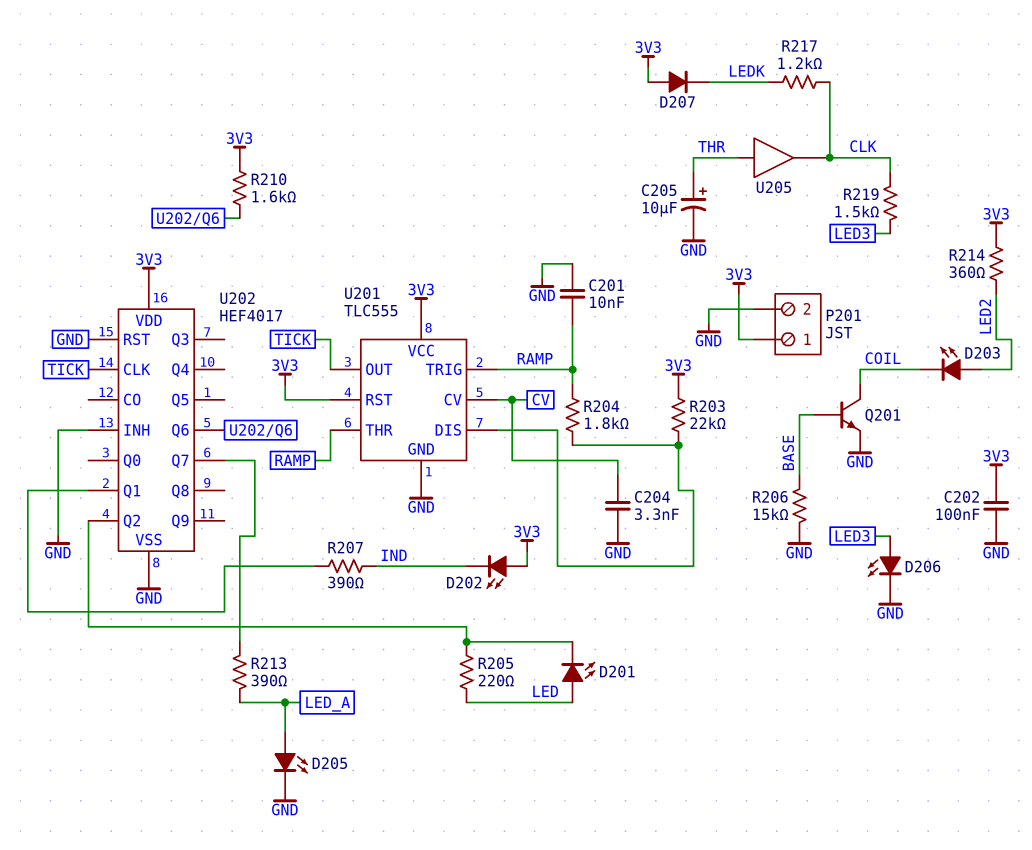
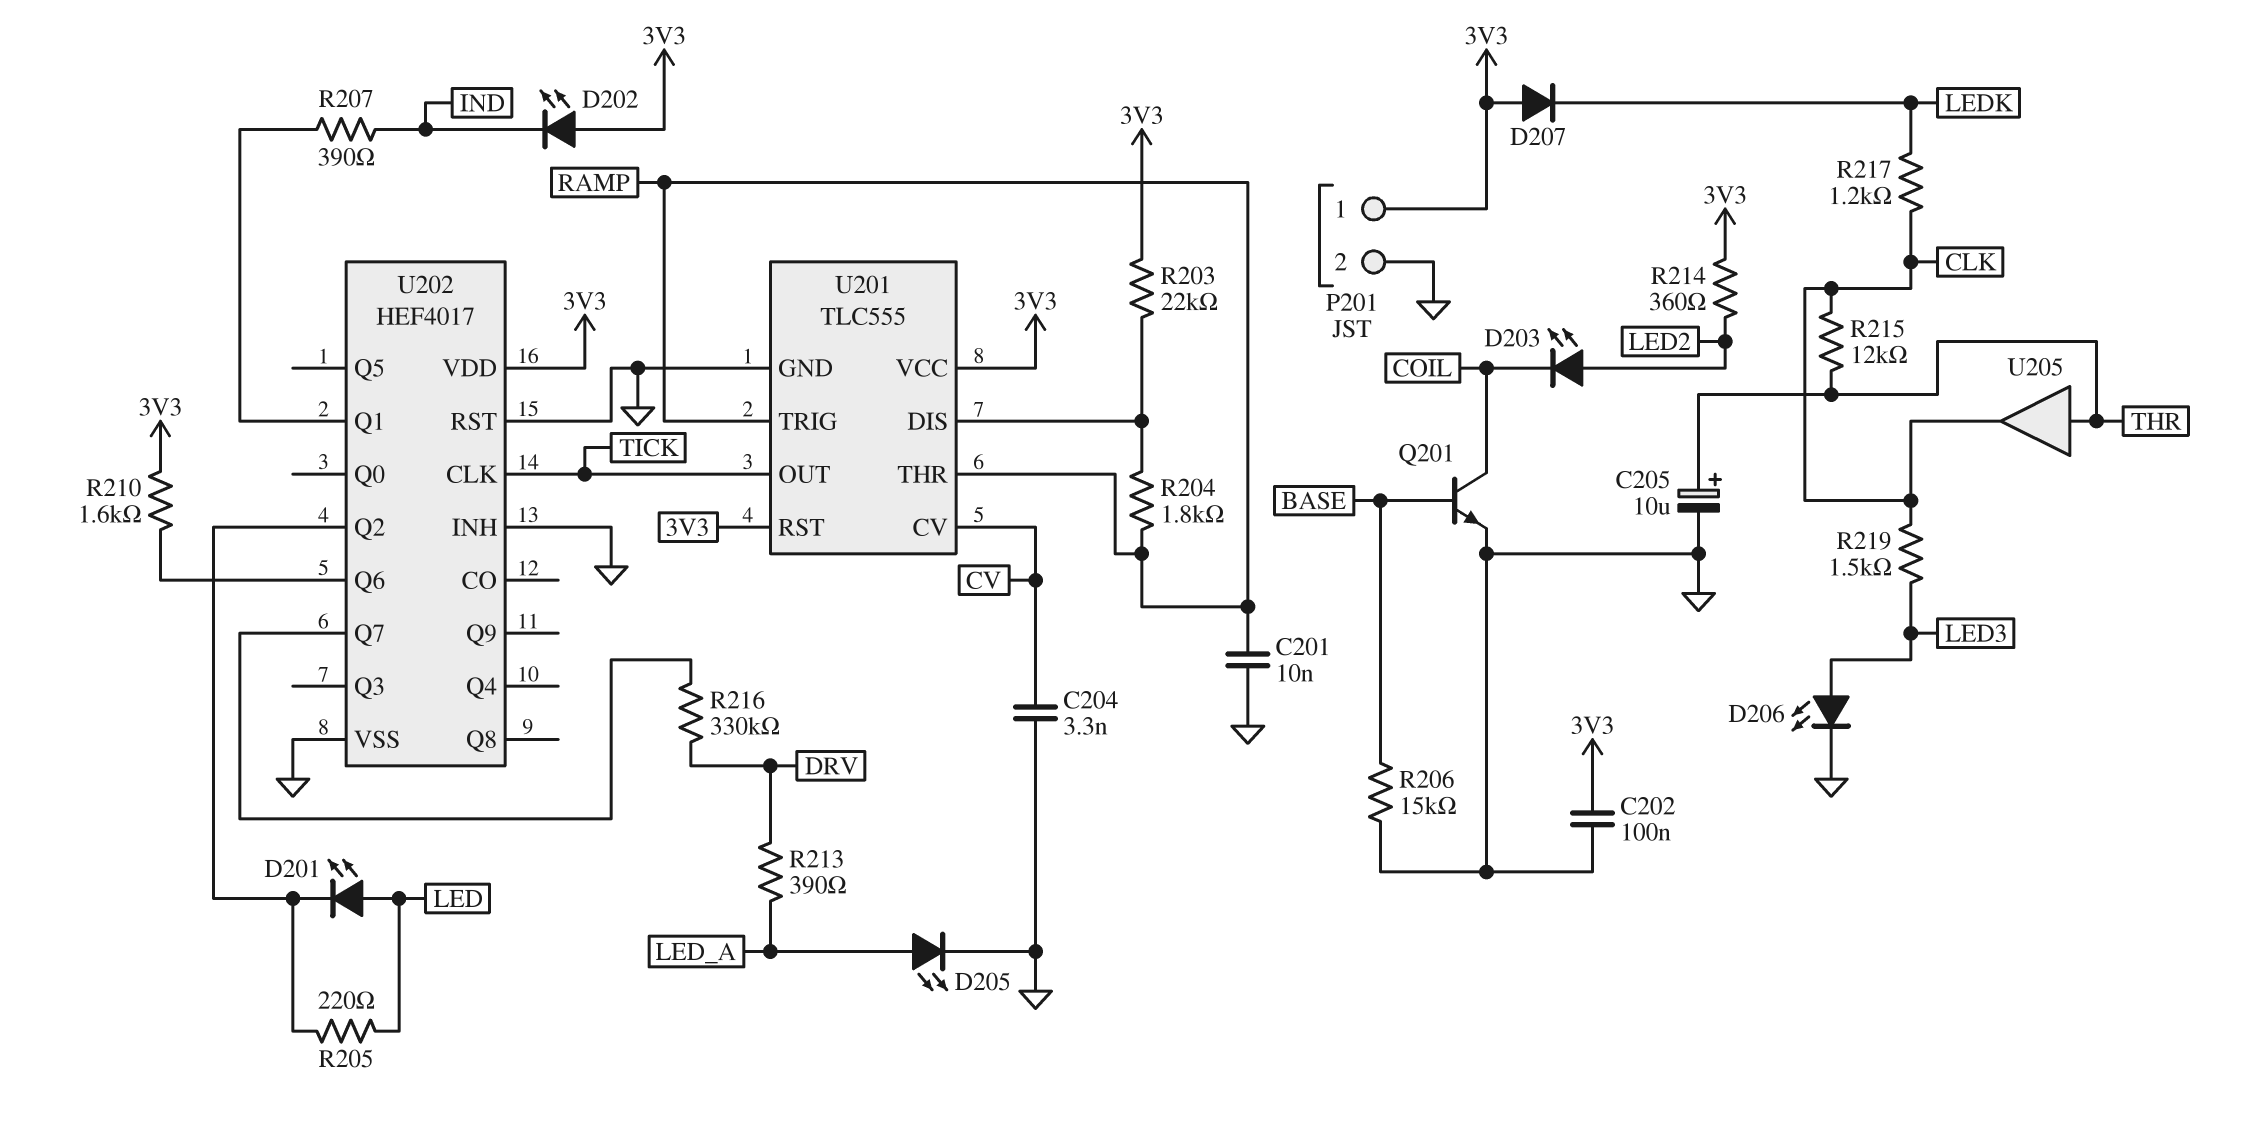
R213: 390 (LED_A, U202/Q7) -> 390 (DRV, LED_A)
R215: none -> 12k (CLK, THR)
R216: none -> 330k (DRV, U202/Q7)

